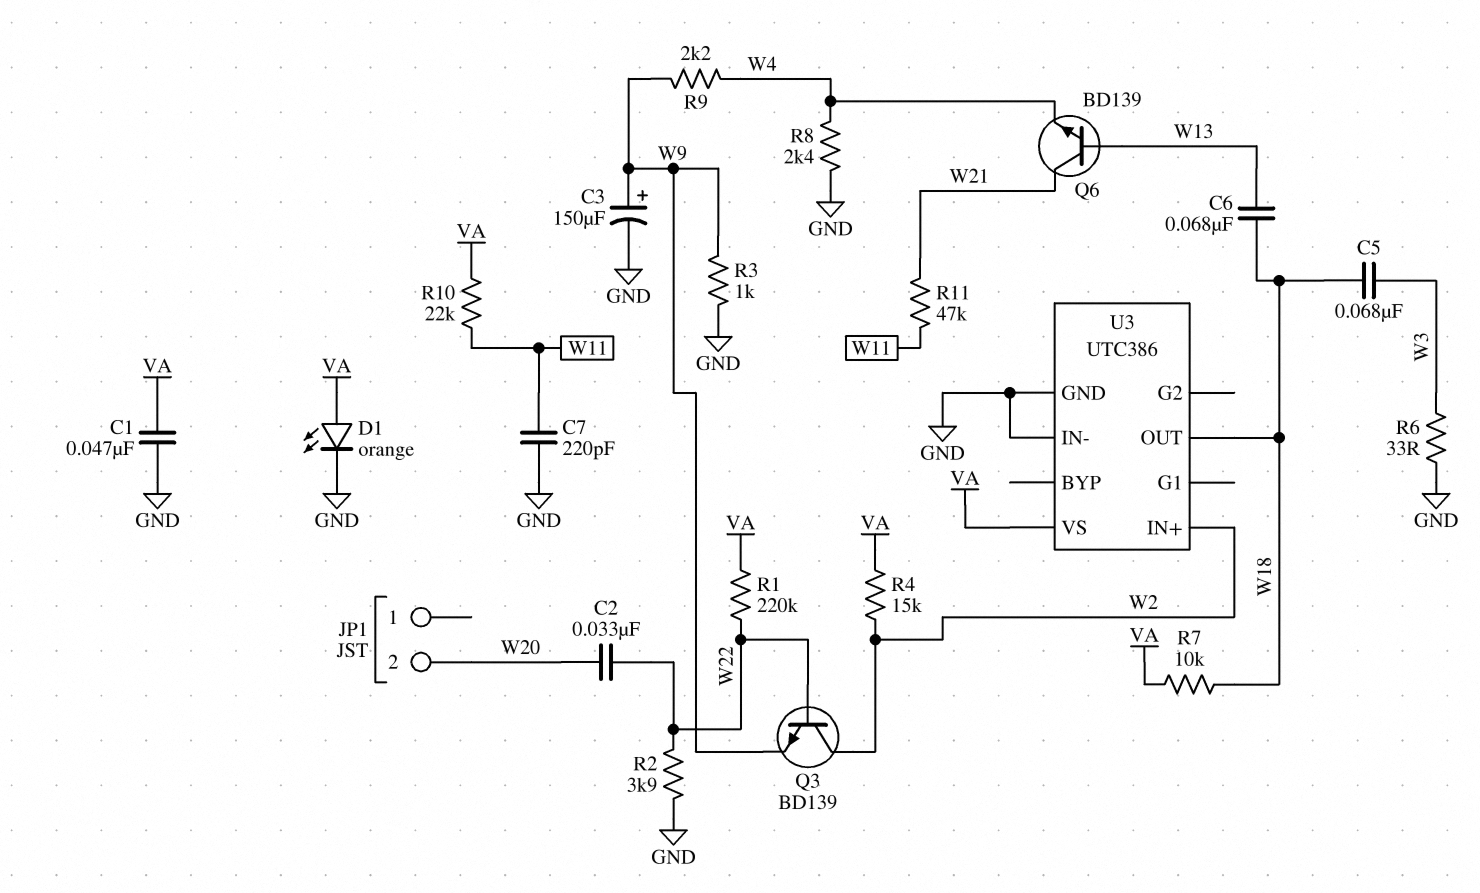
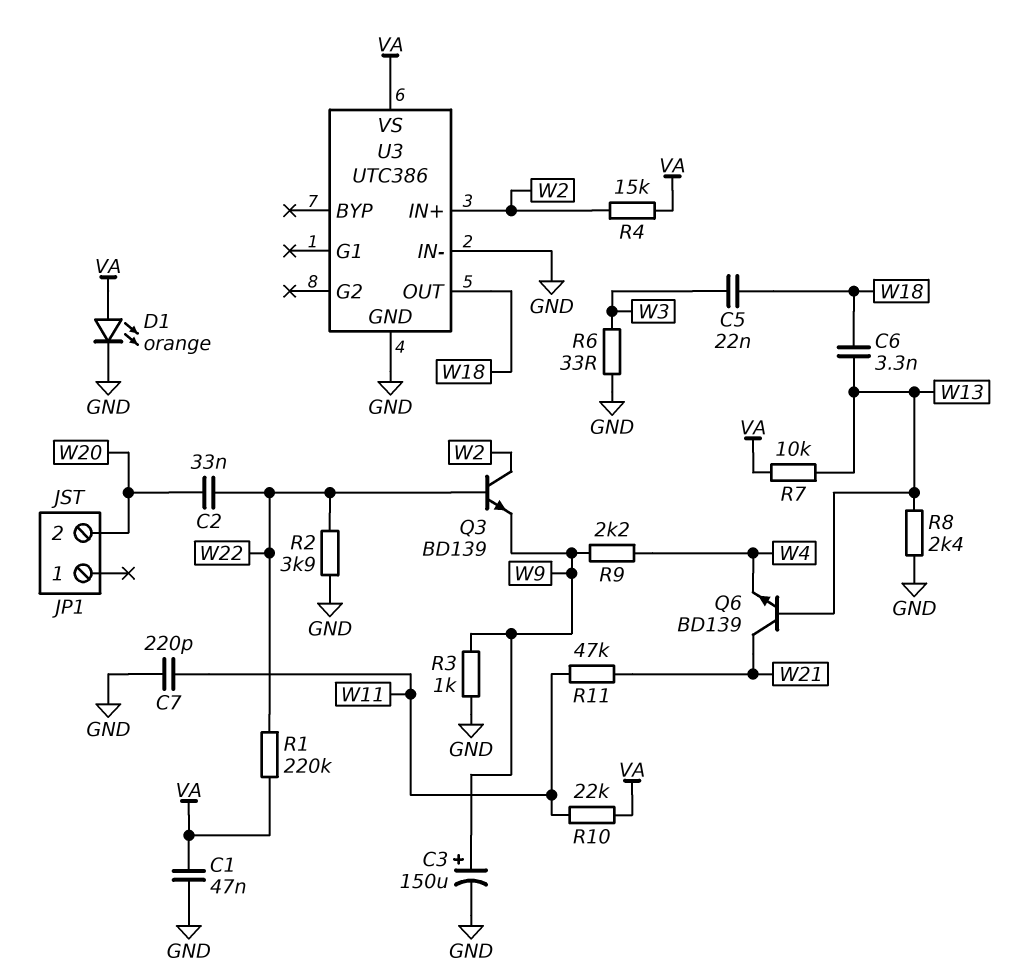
C5: 68nF (W3, W18) -> 22nF (W3, W18)
C6: 68nF (W13, W18) -> 3.3nF (W13, W18)
R7: 10k (VA, W18) -> 10k (VA, W13)
R8: 2.4k (GND, W4) -> 2.4k (GND, W13)

